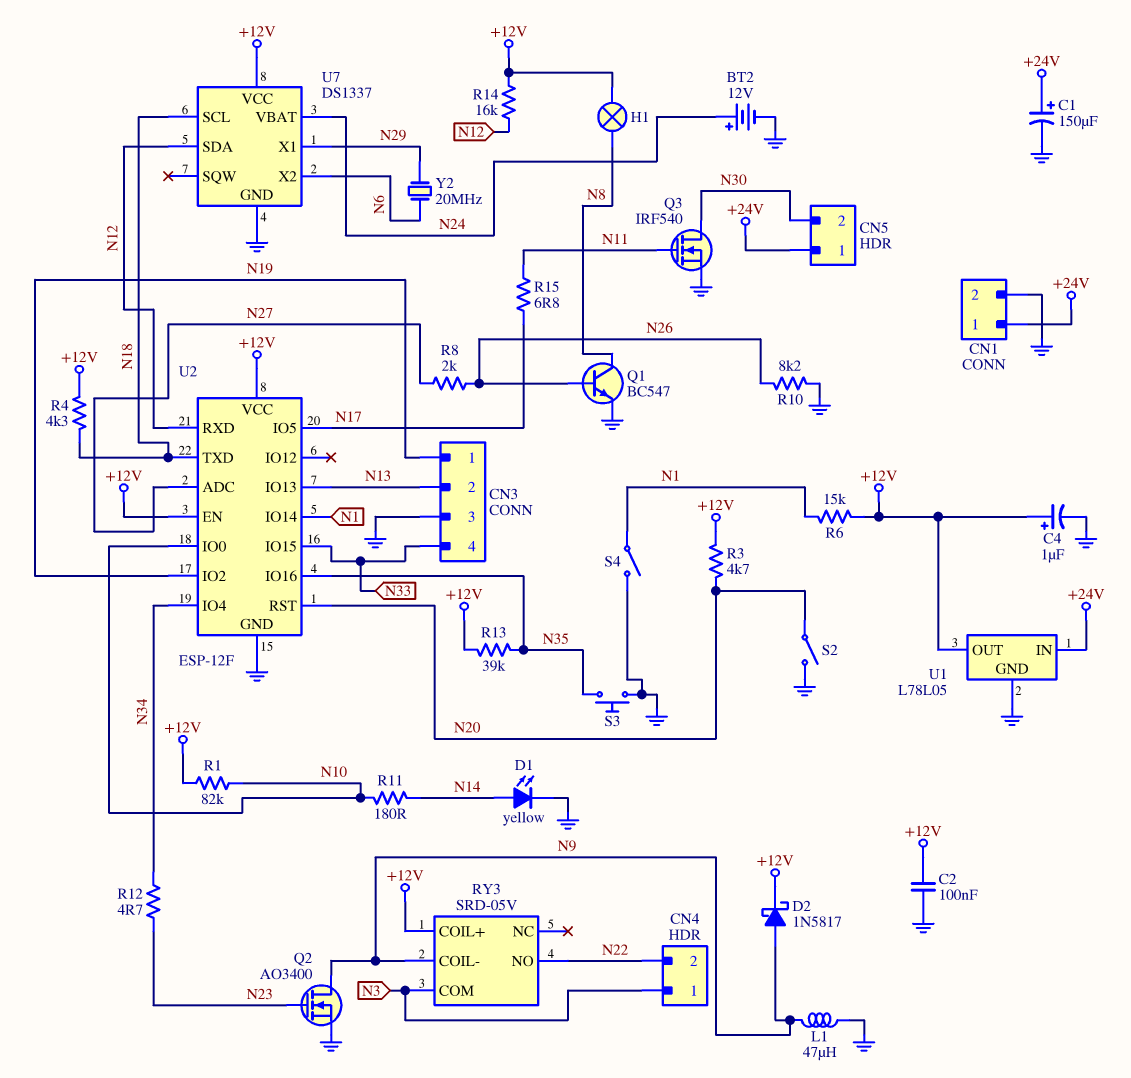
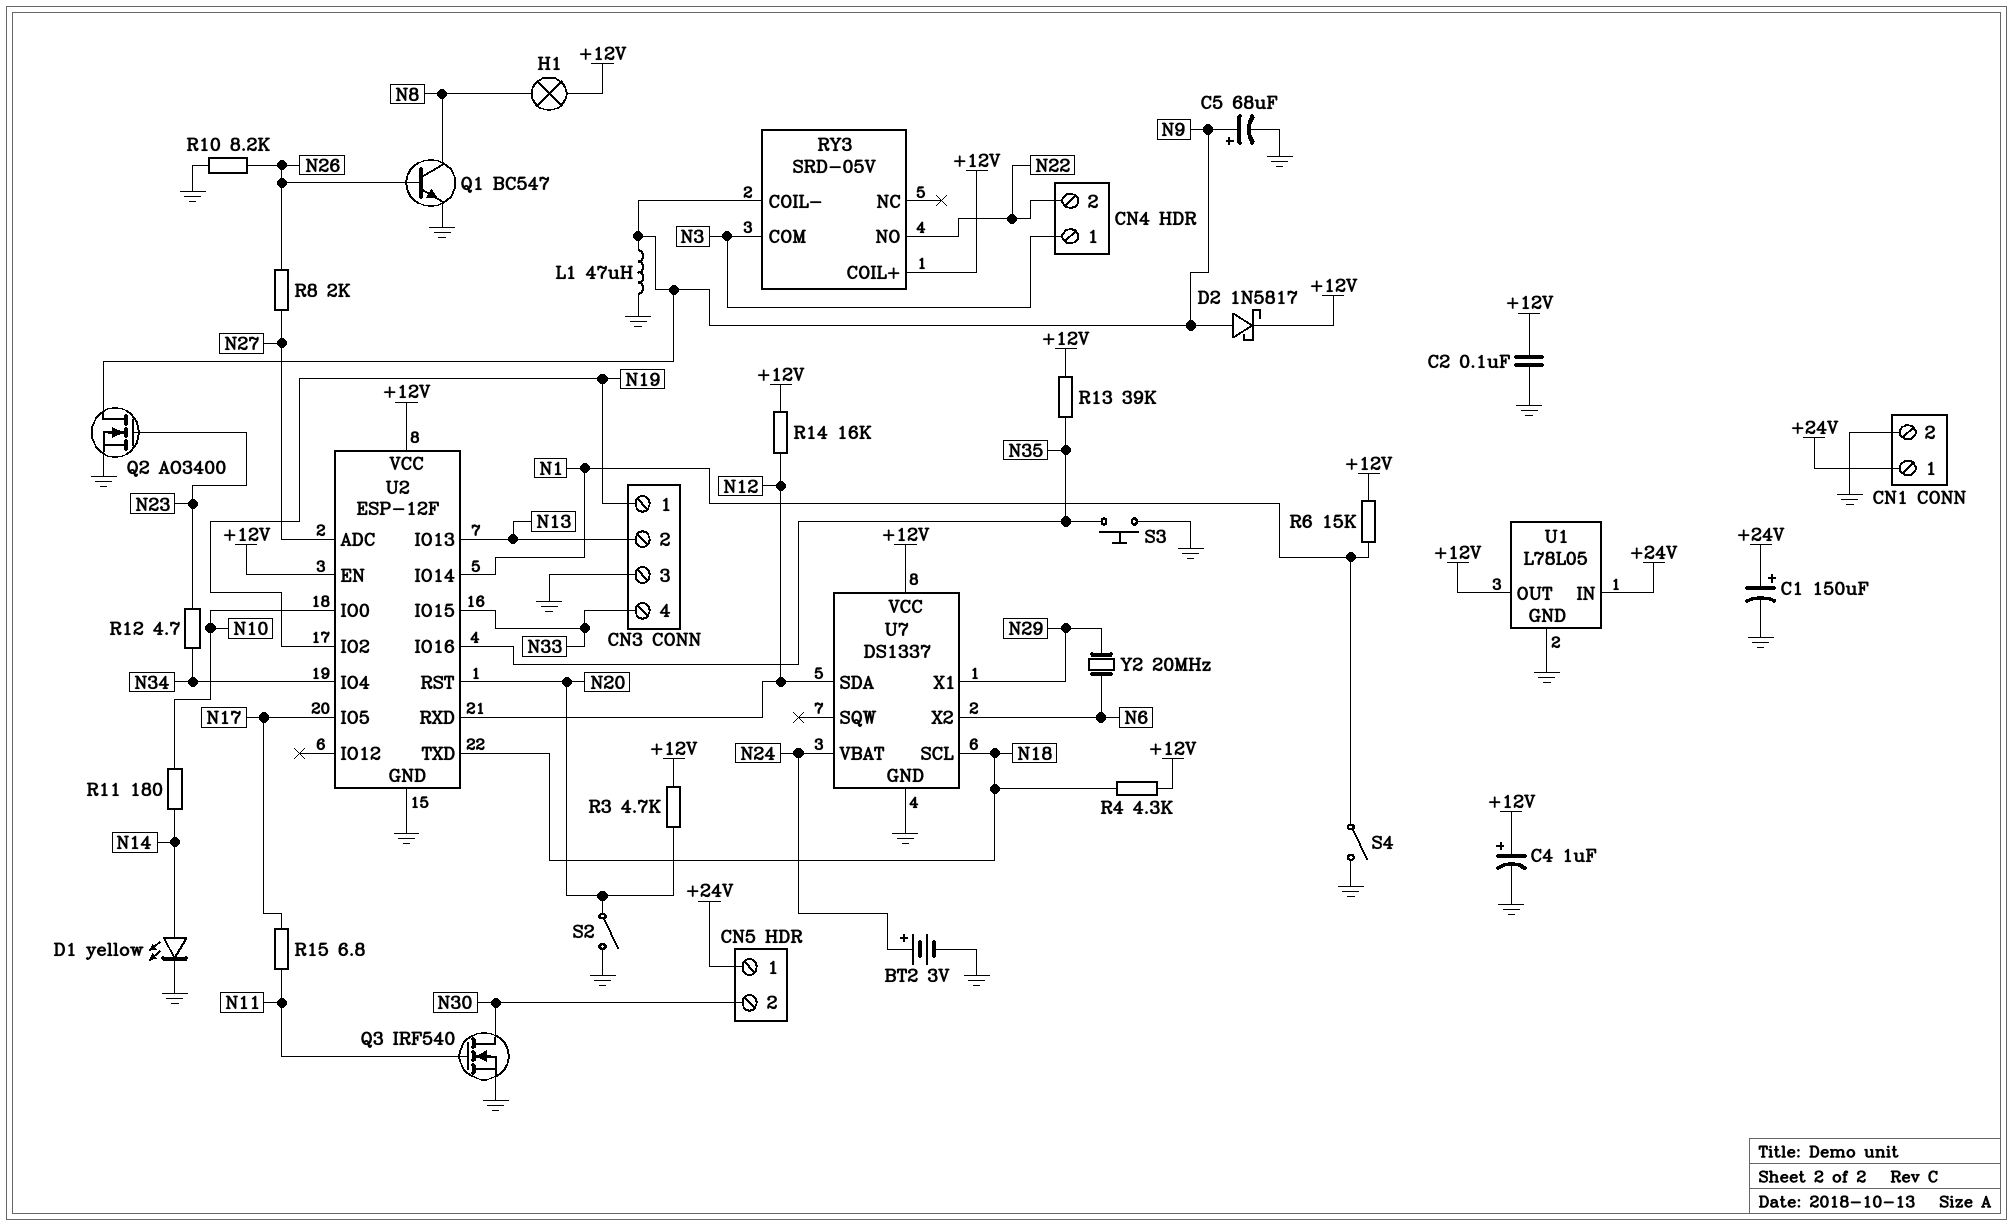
BT2: 12V (plus N24, minus GND) -> 3V (plus N24, minus GND)
C5: none -> 68uF (plus N9, minus GND)
R1: 82k (+12V, N10) -> none

